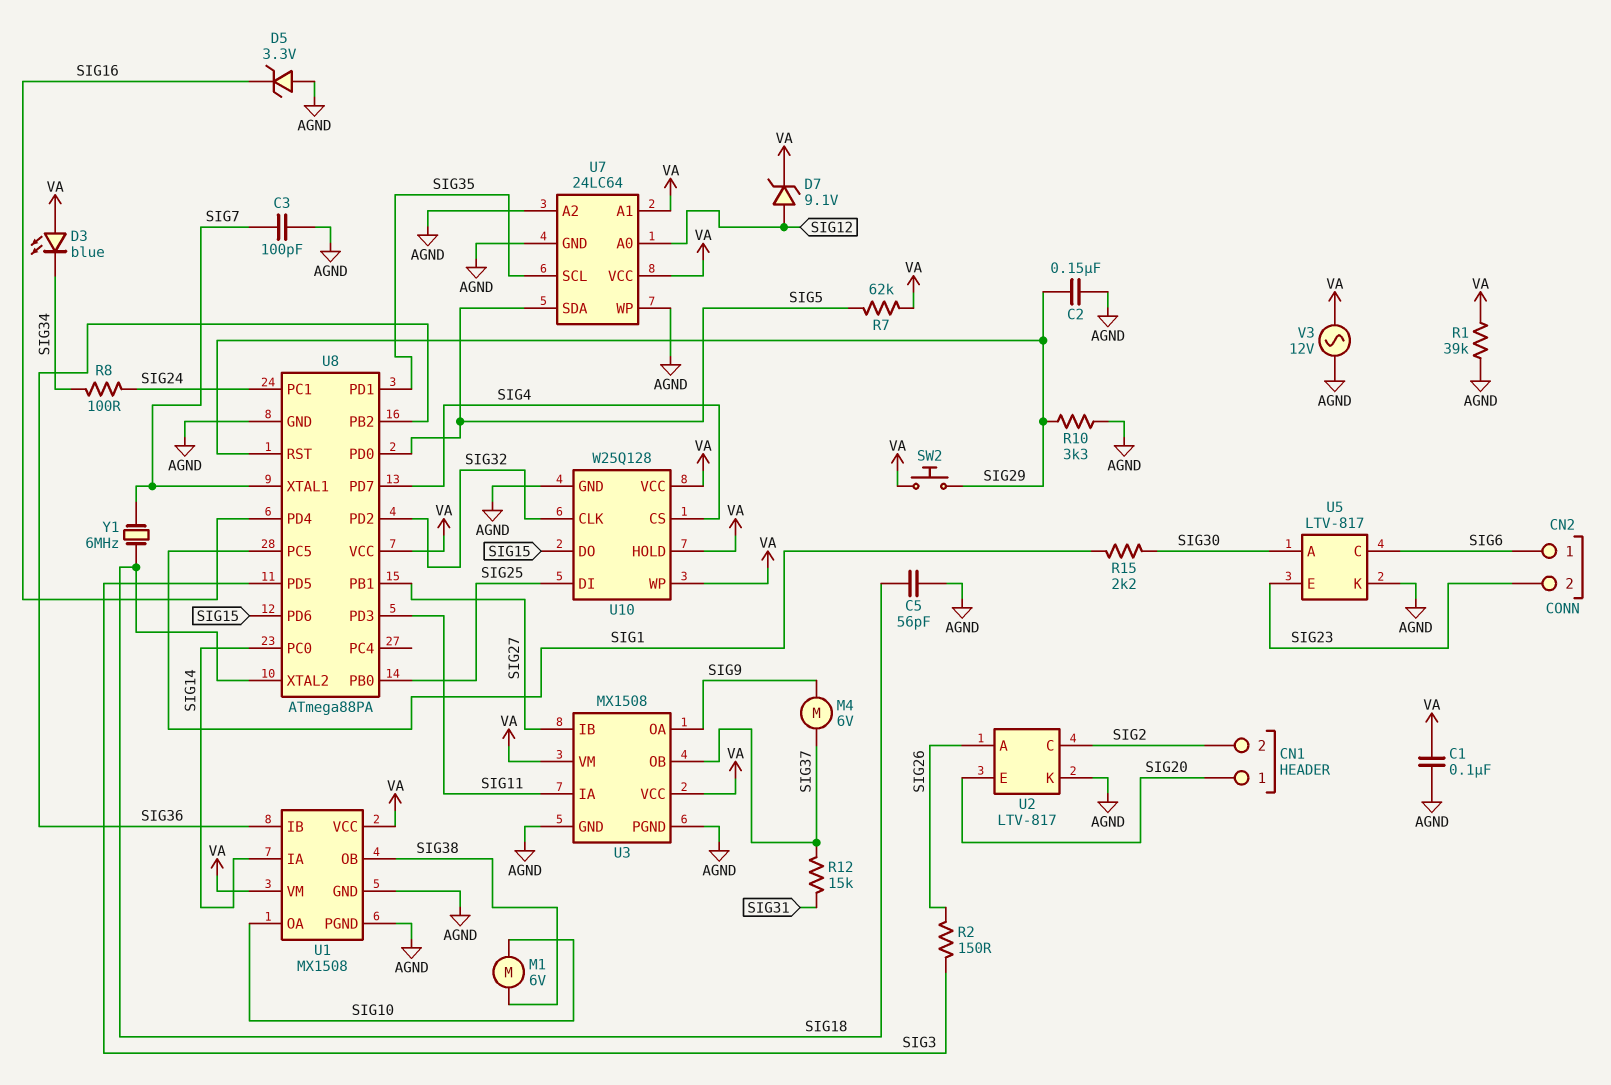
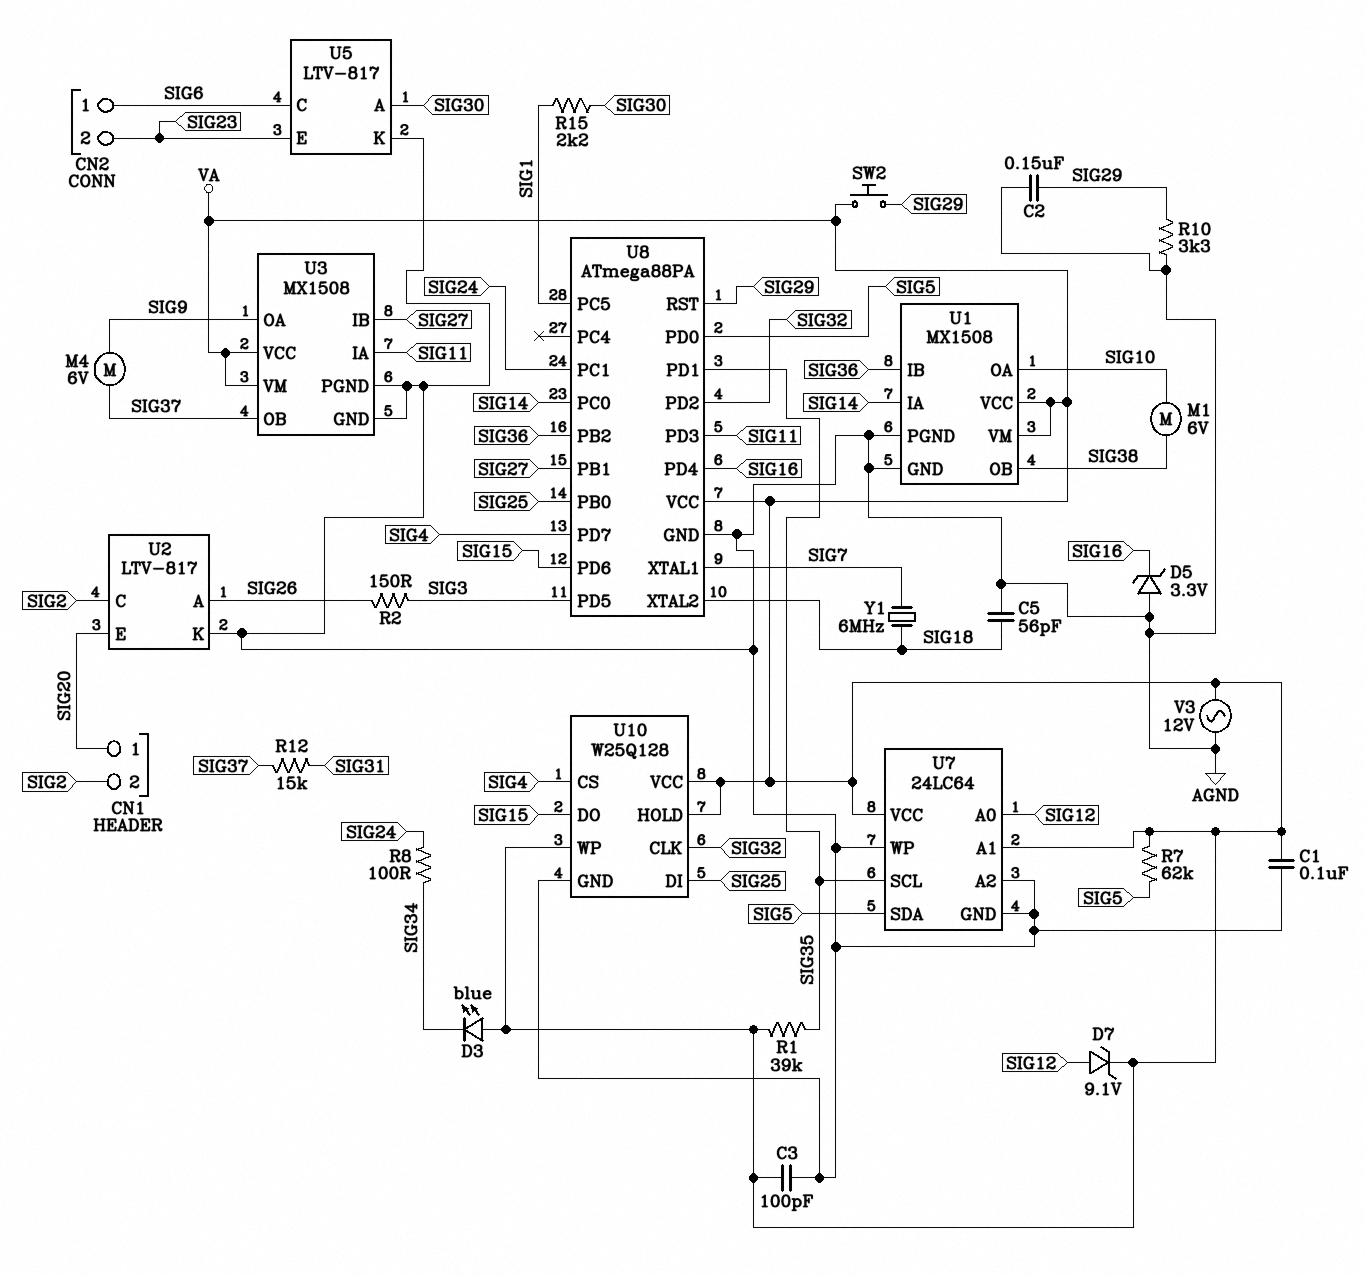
C3: 100pF (AGND, SIG7) -> 100pF (AGND, VA)
R1: 39k (AGND, VA) -> 39k (SIG35, VA)

